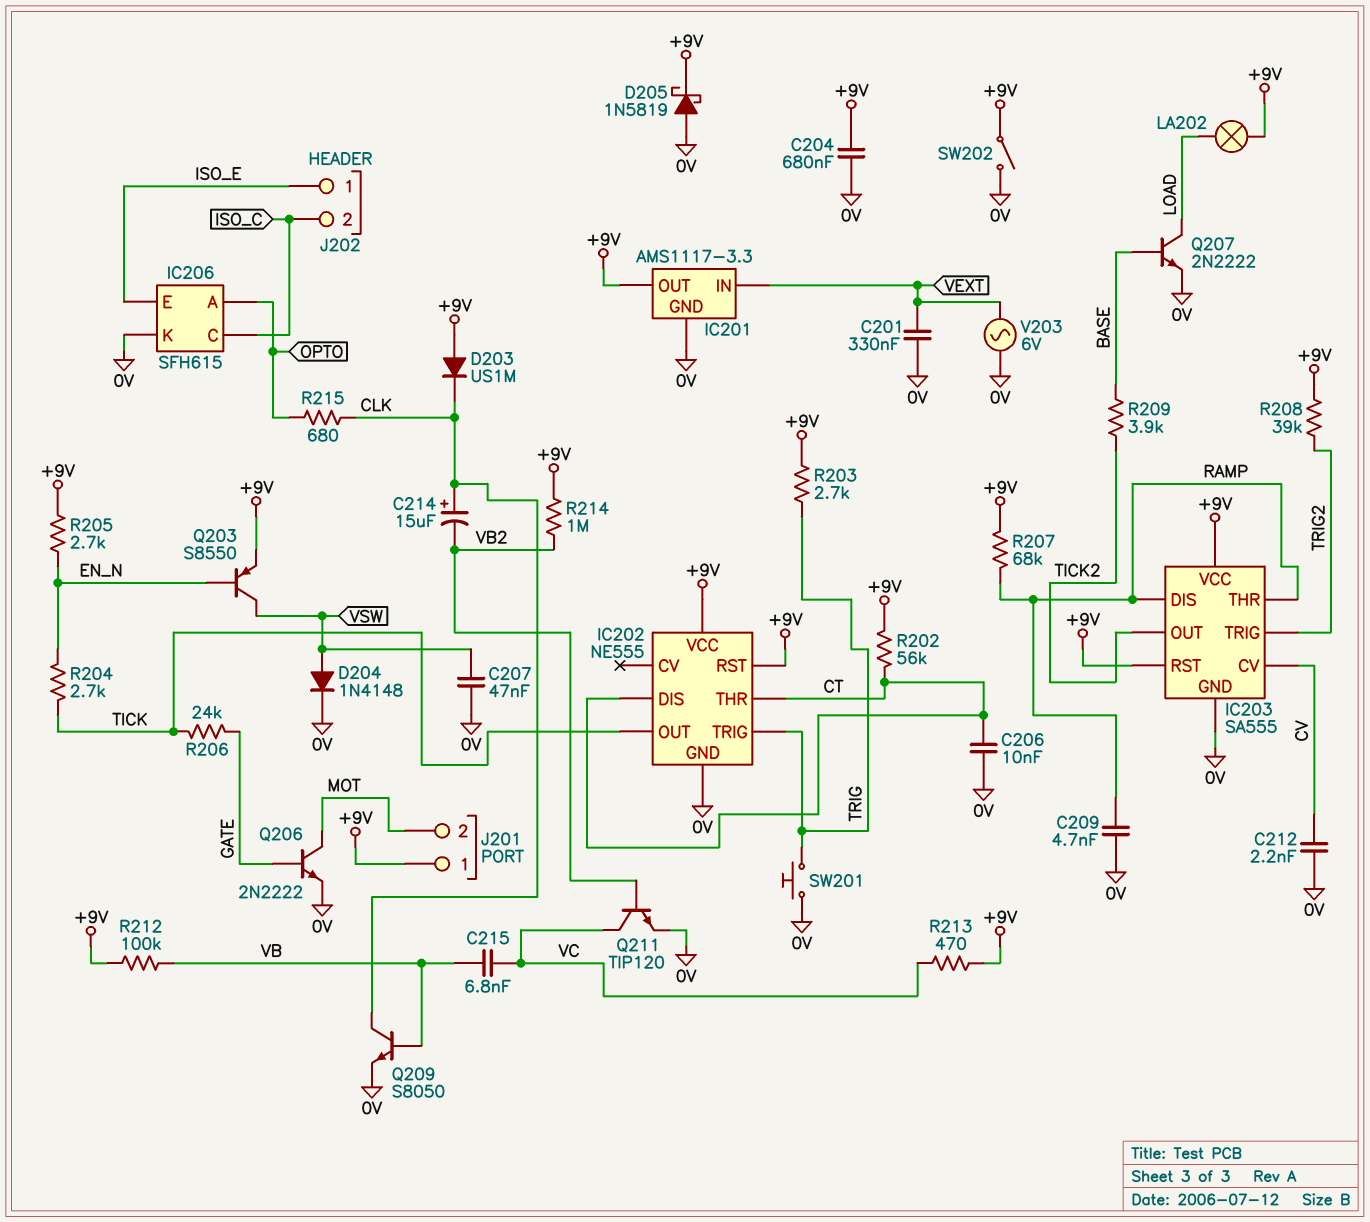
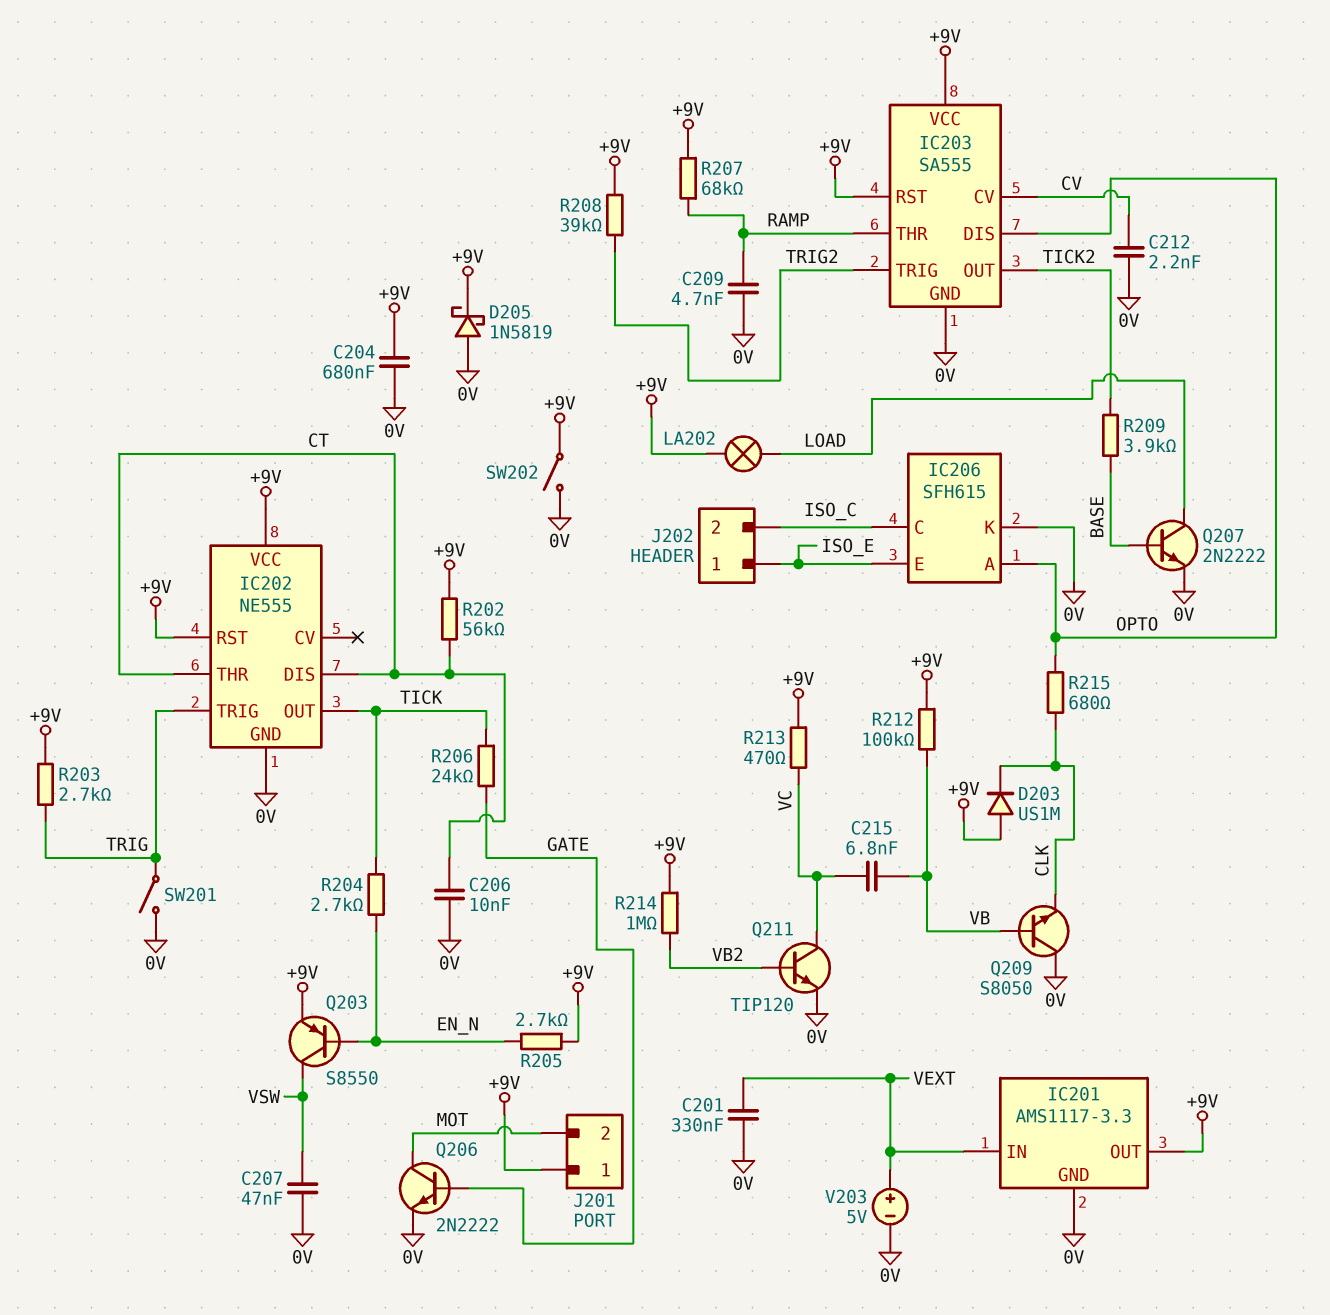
C214: 15uF (plus CLK, minus VB2) -> none
D204: diode 1N4148 (A VSW, K 0V) -> none
IC203 pin DIS: RAMP -> OPTO
Q209: NPN S8050 (B VB, C CLK, E 0V) -> NPN S8050 (B VB, C 0V, E CLK)
SW201: button (0V, TRIG) -> switch (0V, TRIG)
V203: AC 6V (0V, VEXT) -> 5V (plus VEXT, minus 0V)

